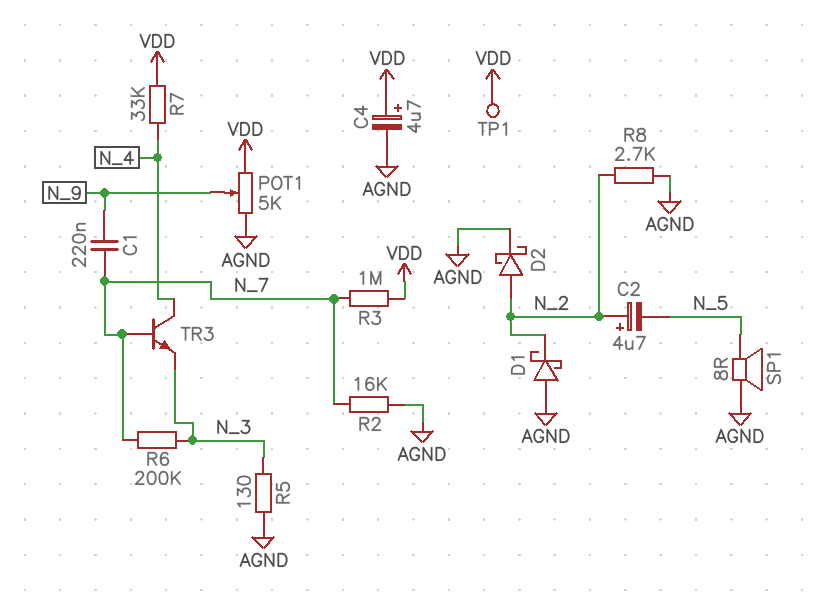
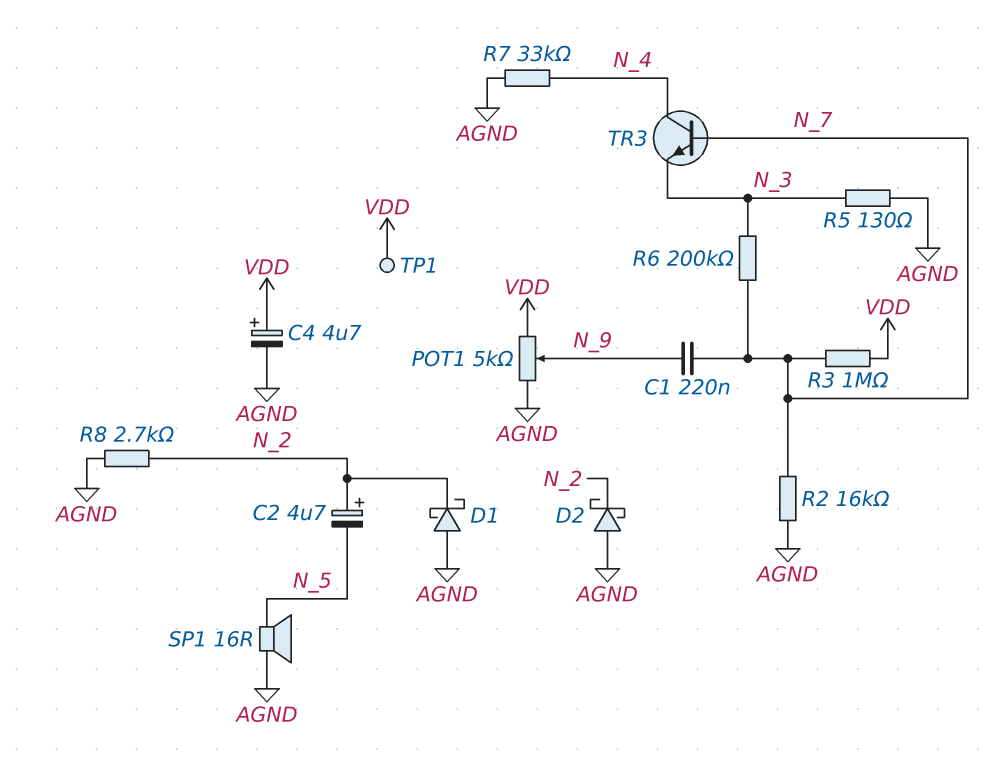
D2: schottky (A N_2, K AGND) -> schottky (A AGND, K N_2)
R7: 33k (N_4, VDD) -> 33k (AGND, N_4)
SP1: speaker 8R (AGND, N_5) -> speaker 16R (AGND, N_5)

